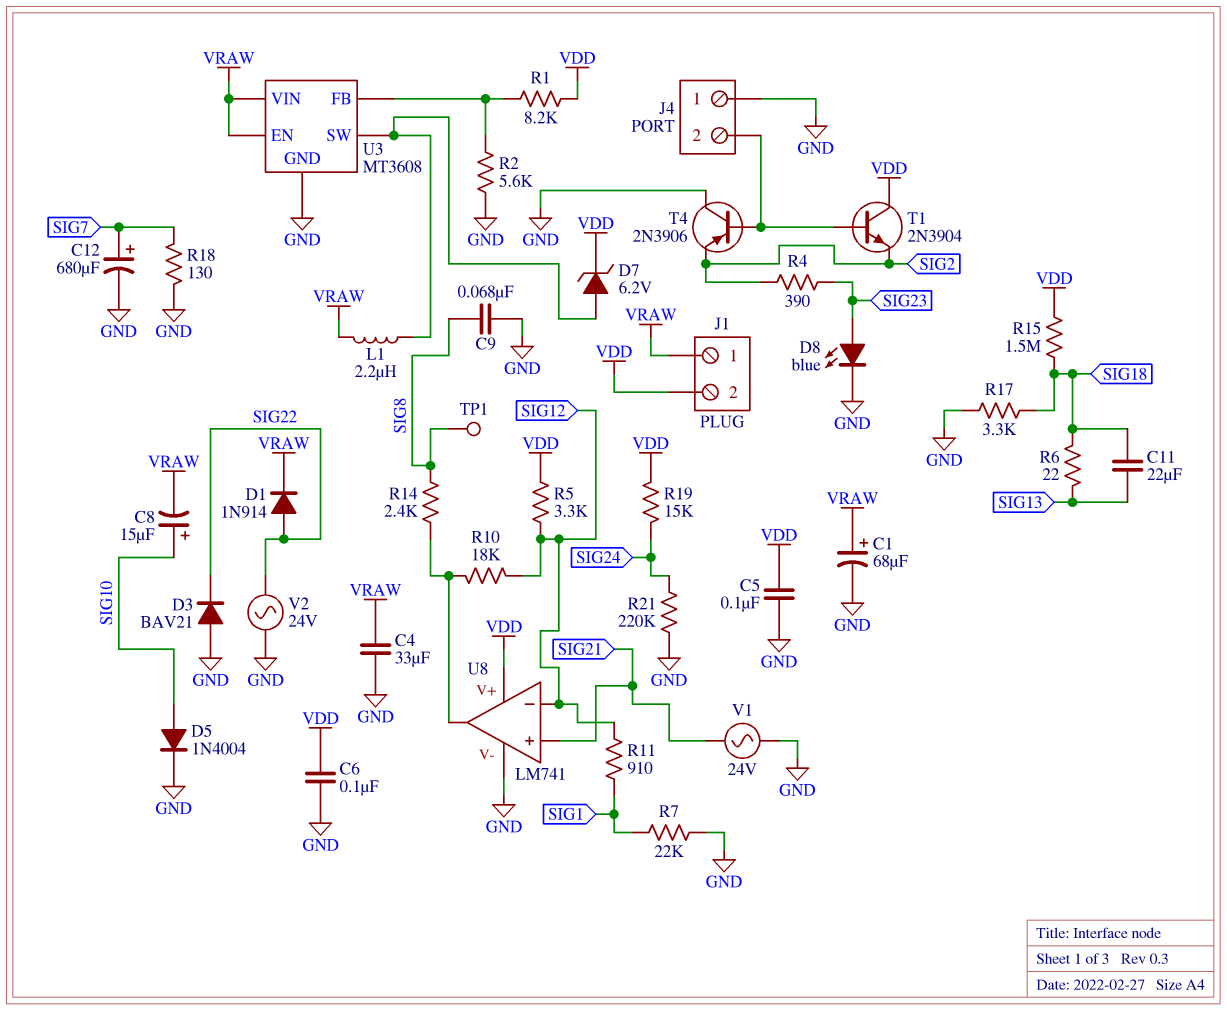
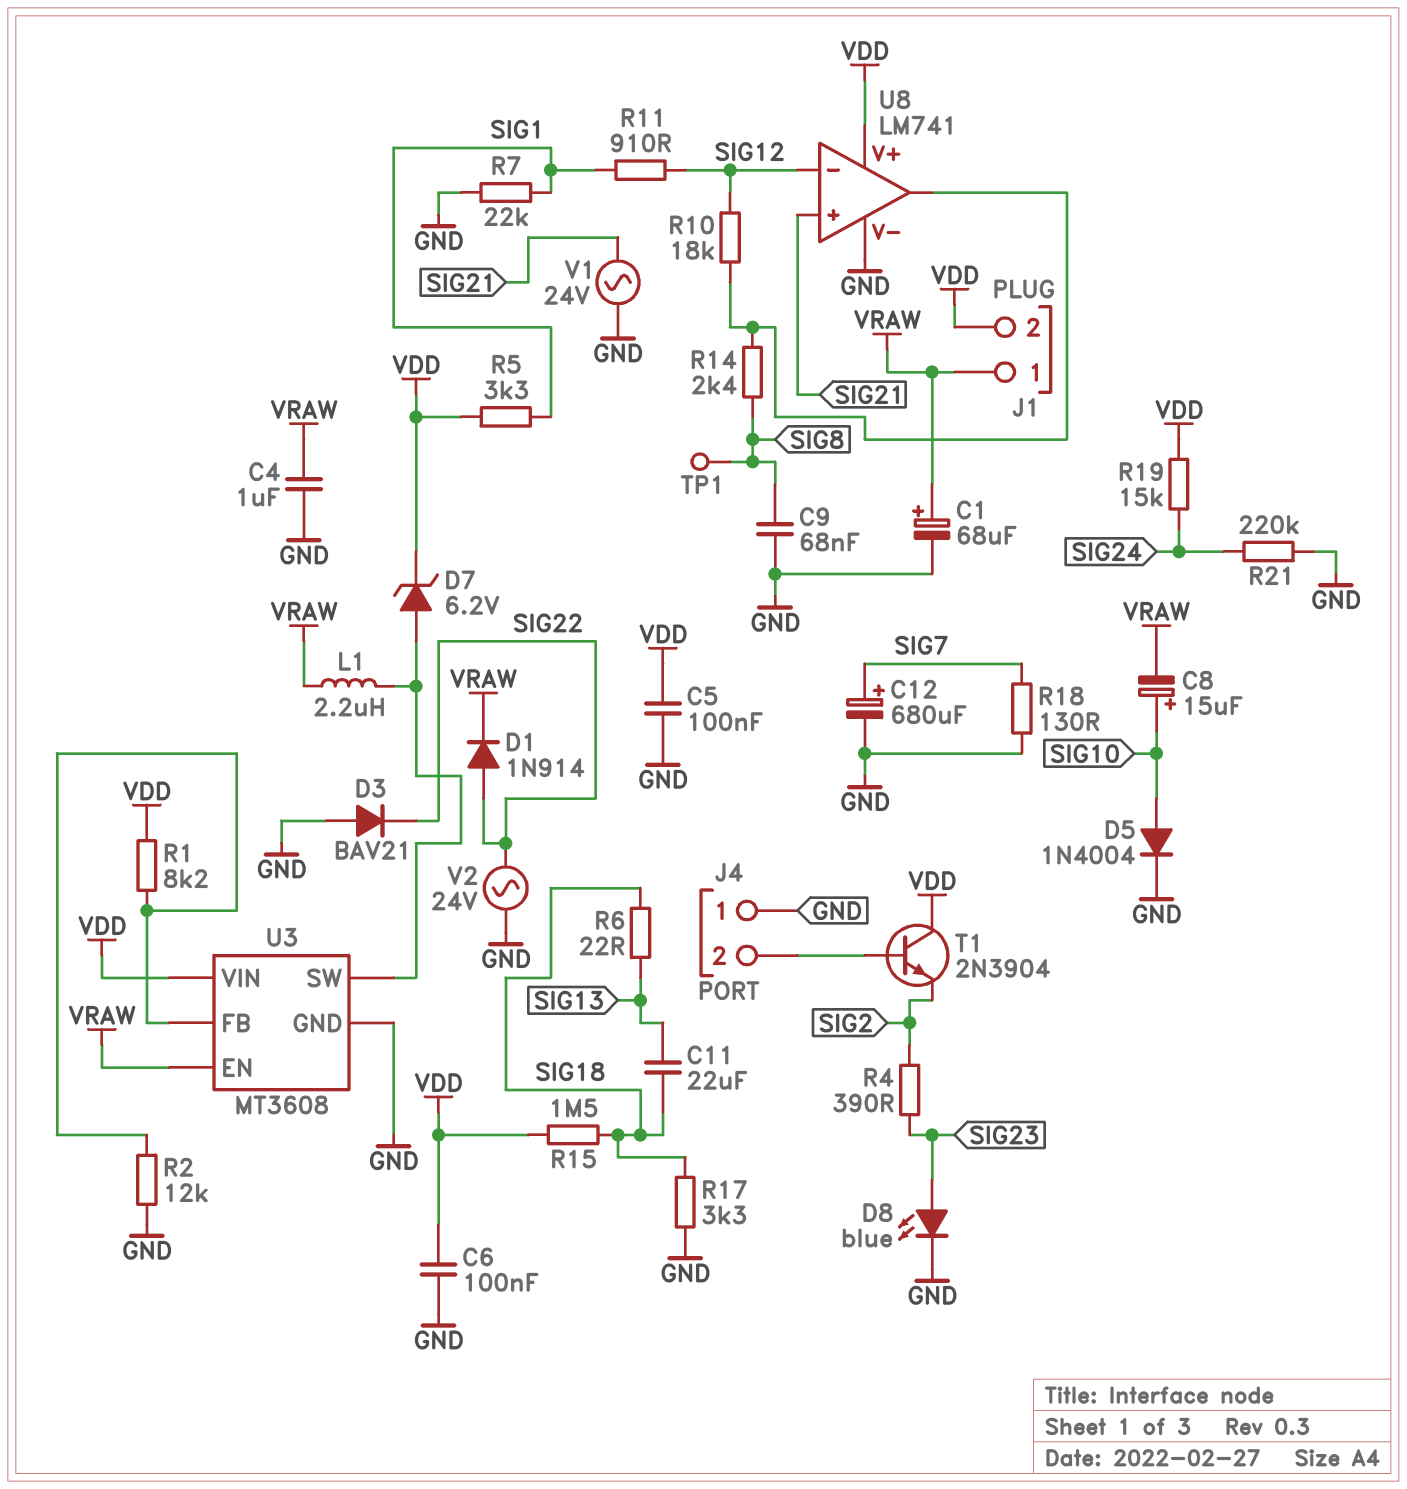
C4: 33uF (GND, VRAW) -> 1uF (GND, VRAW)
R2: 5.6k (GND, U3/FB) -> 12k (GND, U3/FB)
R5: 3.3k (SIG12, VDD) -> 3.3k (SIG1, VDD)
T4: PNP 2N3906 (B J4/2, C GND, E SIG2) -> none
U3 pin VIN: VRAW -> VDD

